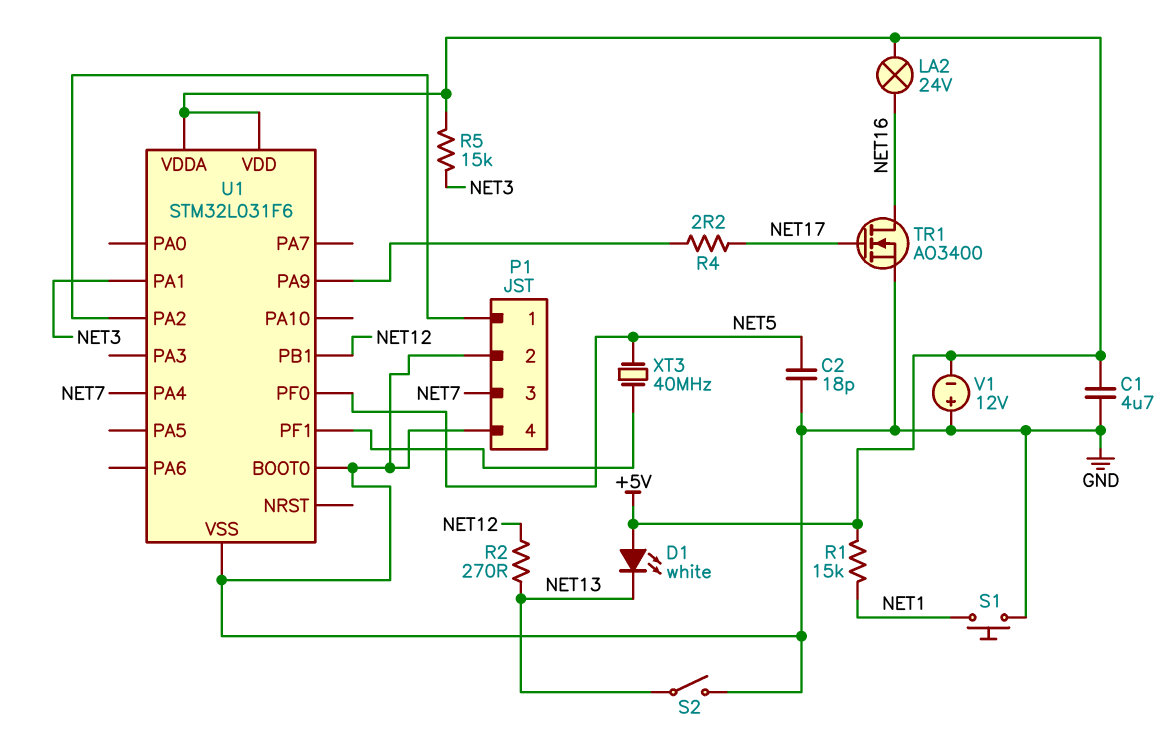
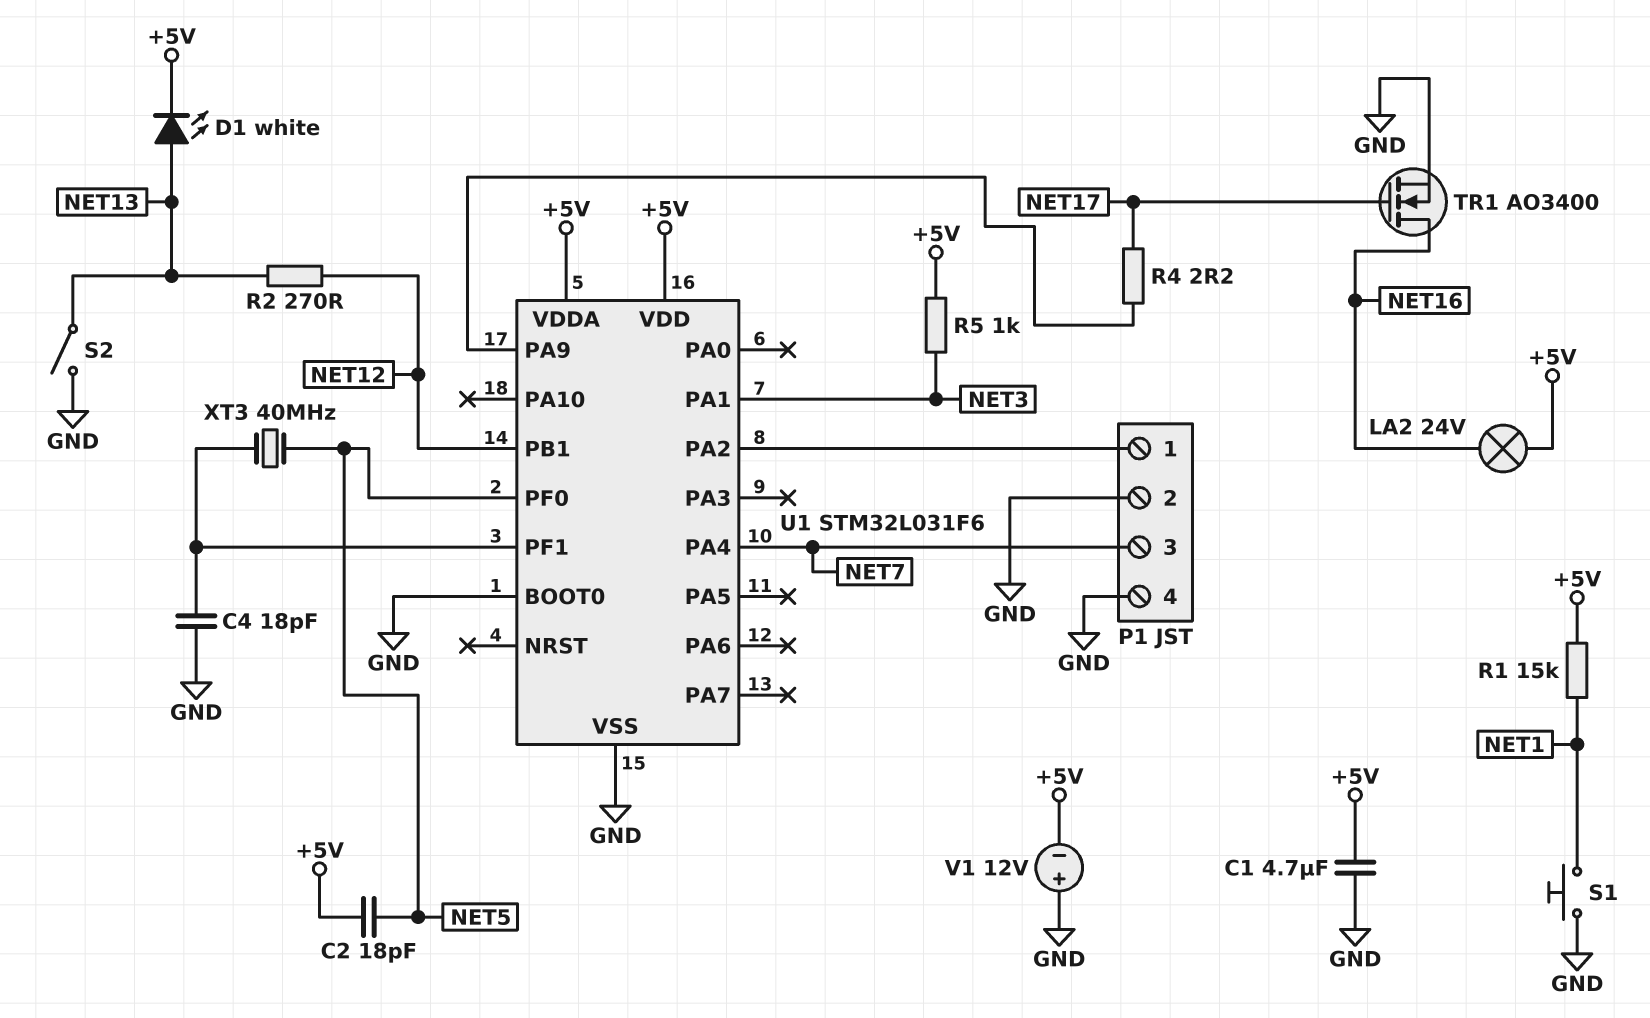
C2: 18pF (GND, NET5) -> 18pF (+5V, NET5)
C4: none -> 18pF (GND, U1/PF1)
D1: LED white (A +5V, K NET13) -> LED white (A NET13, K +5V)
R5: 15k (+5V, NET3) -> 1k (+5V, NET3)

